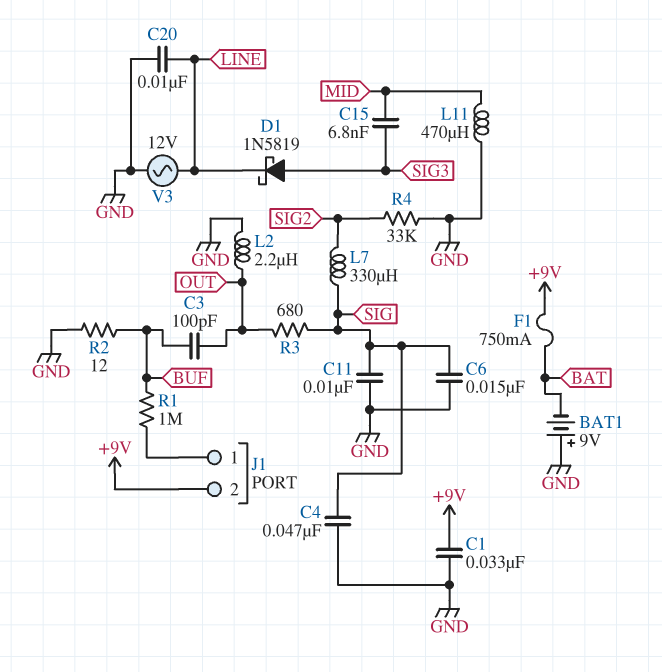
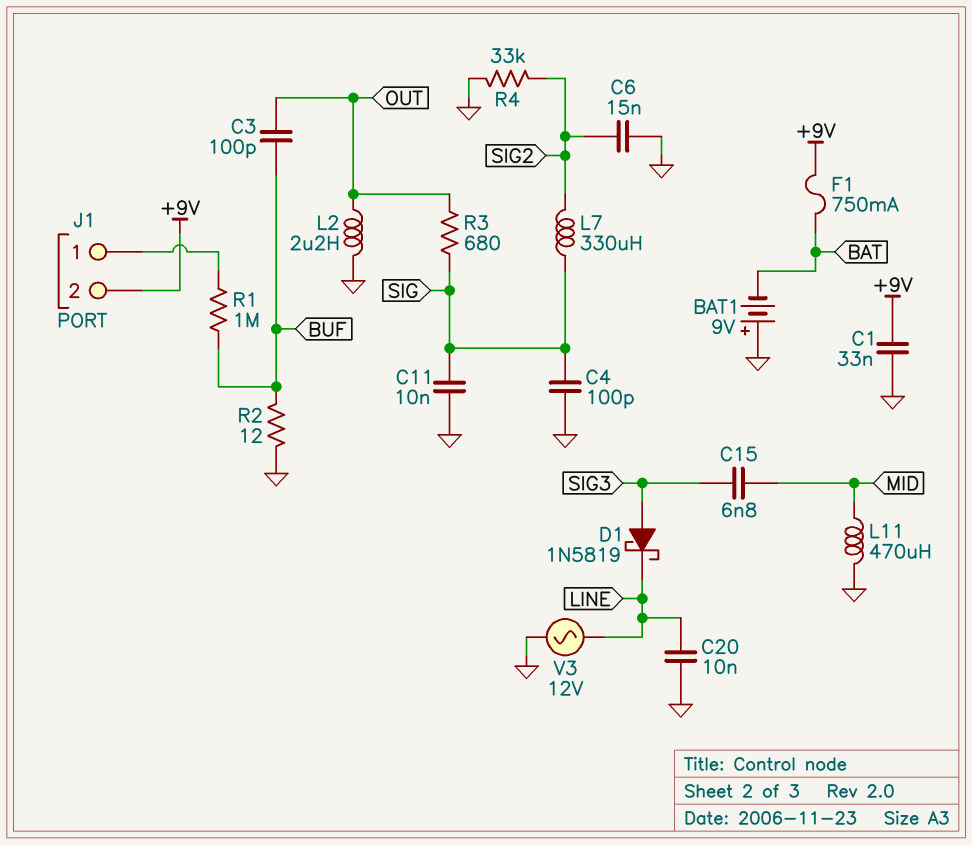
C4: 47nF (GND, SIG) -> 100pF (GND, SIG)
C6: 15nF (GND, SIG) -> 15nF (GND, SIG2)

